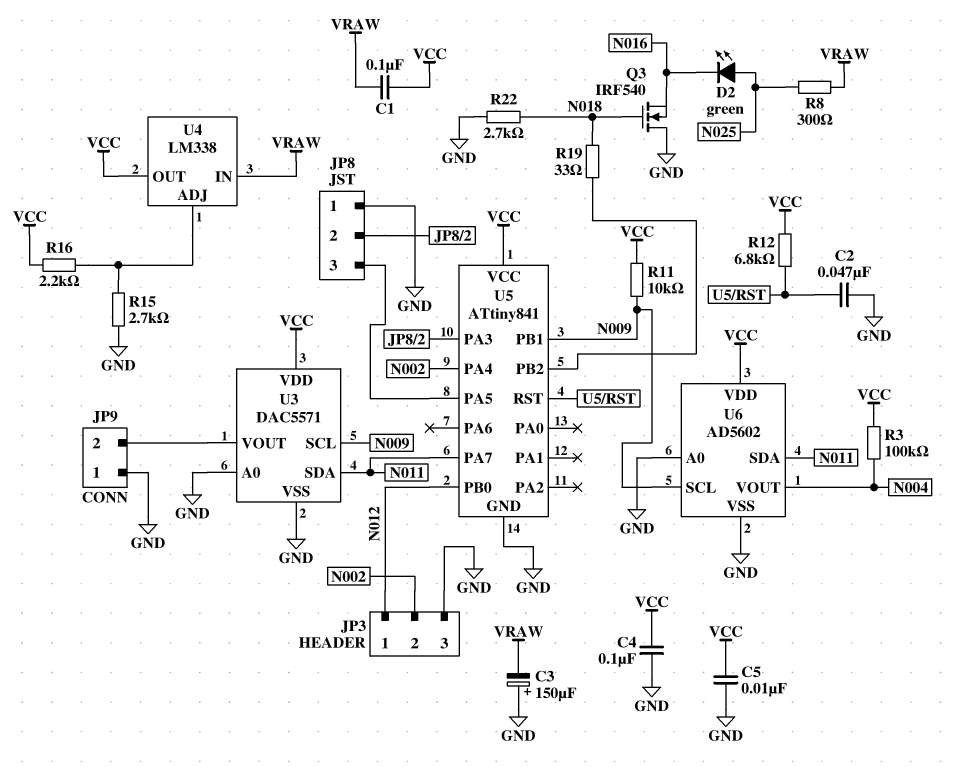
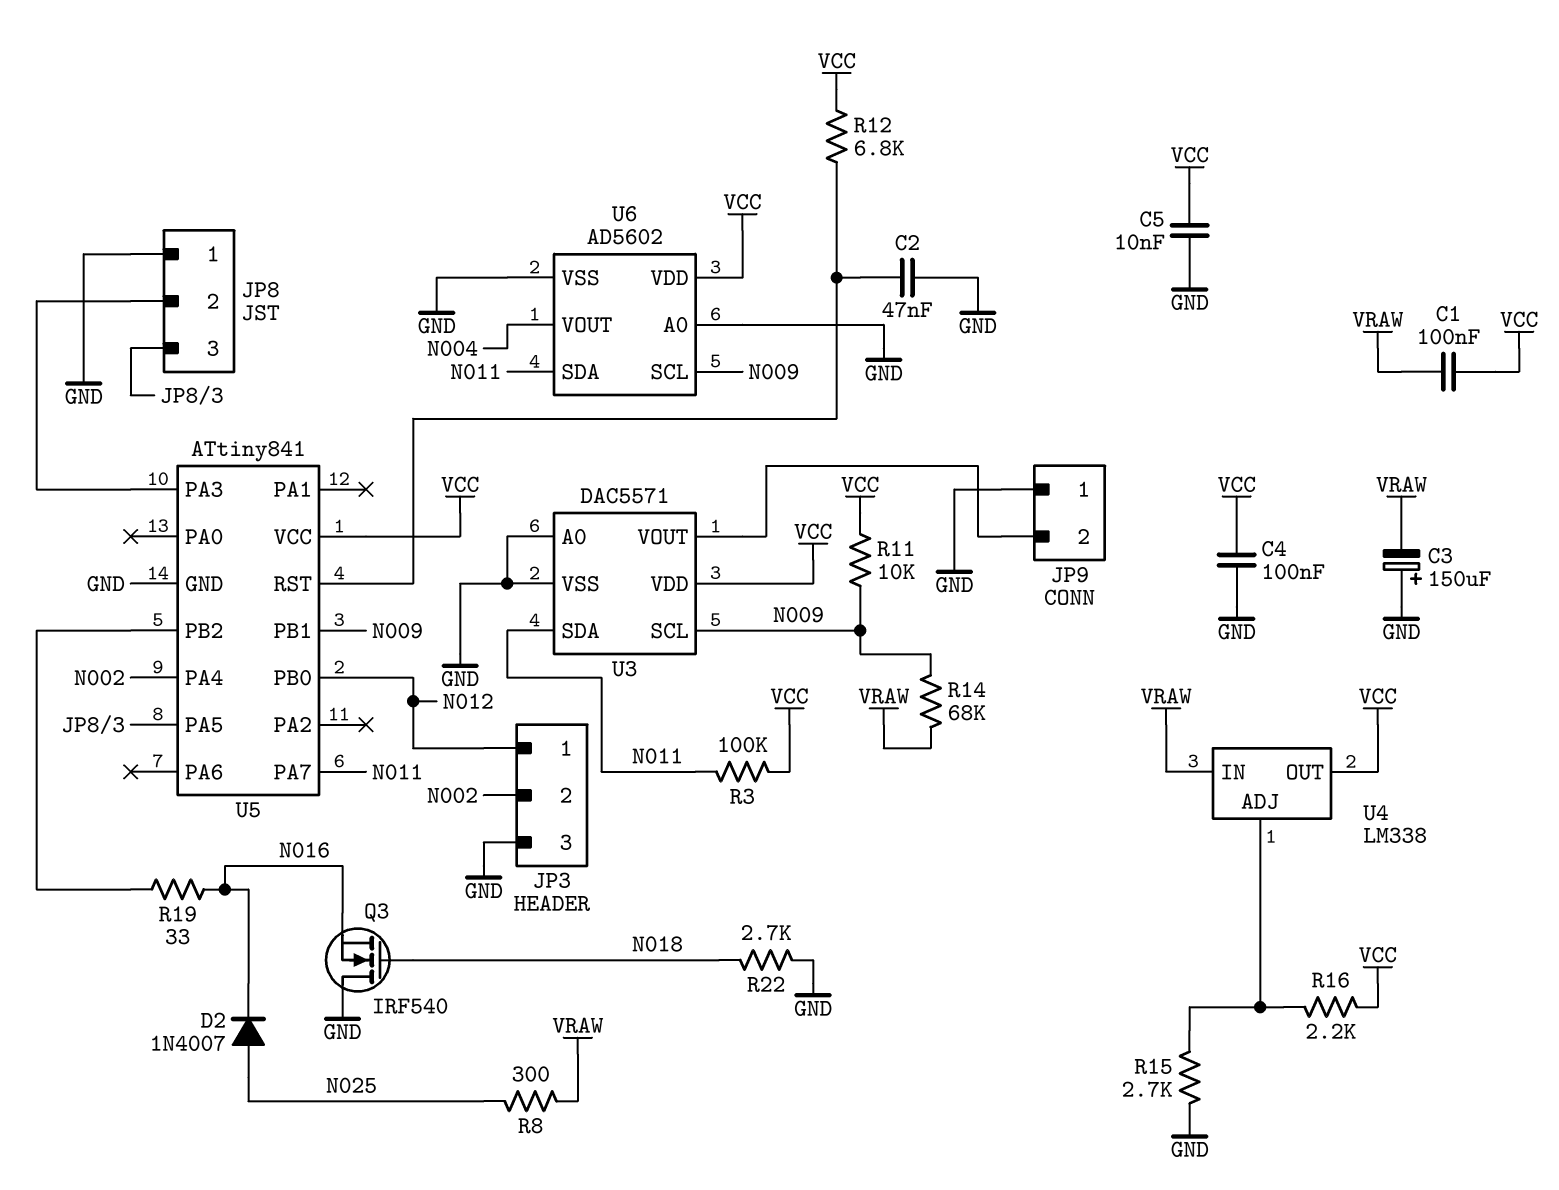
D2: LED green (A N025, K N016) -> diode 1N4007 (A N025, K N016)
R3: 100k (N004, VCC) -> 100k (N011, VCC)
R14: none -> 68k (N009, VRAW)
R19: 33 (N018, U5/PB2) -> 33 (N016, U5/PB2)

